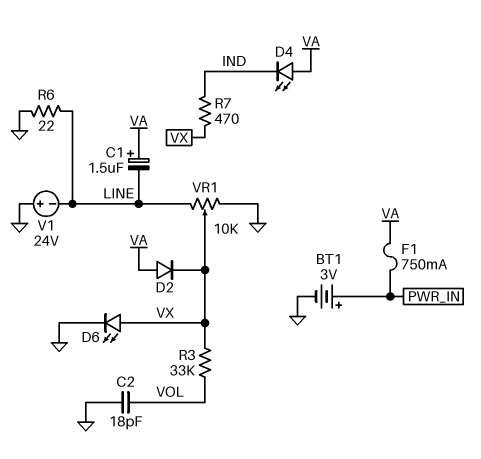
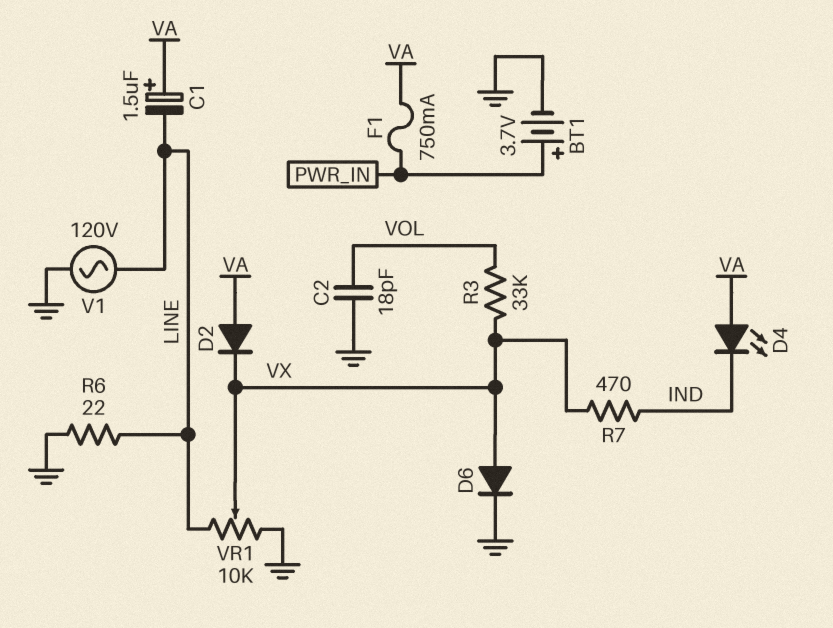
BT1: 3V (plus PWR_IN, minus GND) -> 3.7V (plus PWR_IN, minus GND)
D6: LED (A VX, K GND) -> diode (A VX, K GND)
V1: 24V (plus GND, minus LINE) -> AC 120V (GND, LINE)

